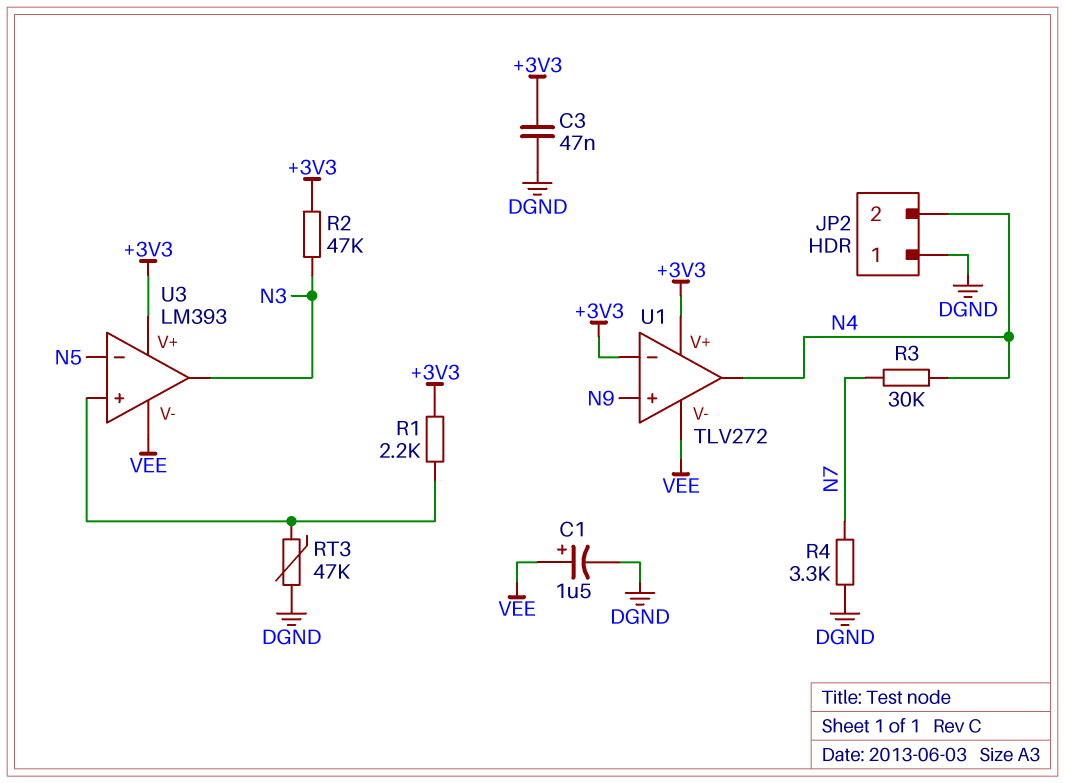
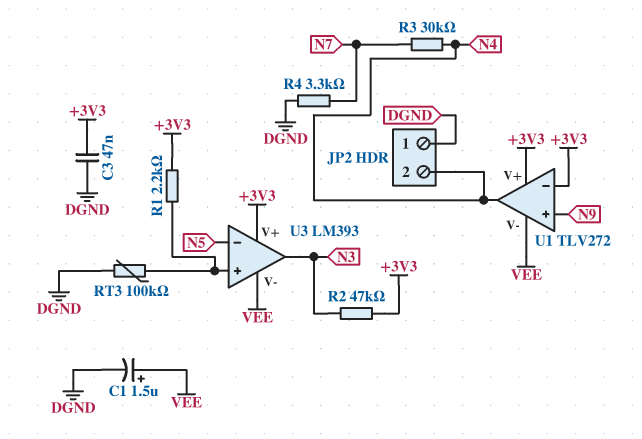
RT3: 47k (DGND, U3/in+) -> 100k (DGND, U3/in+)

